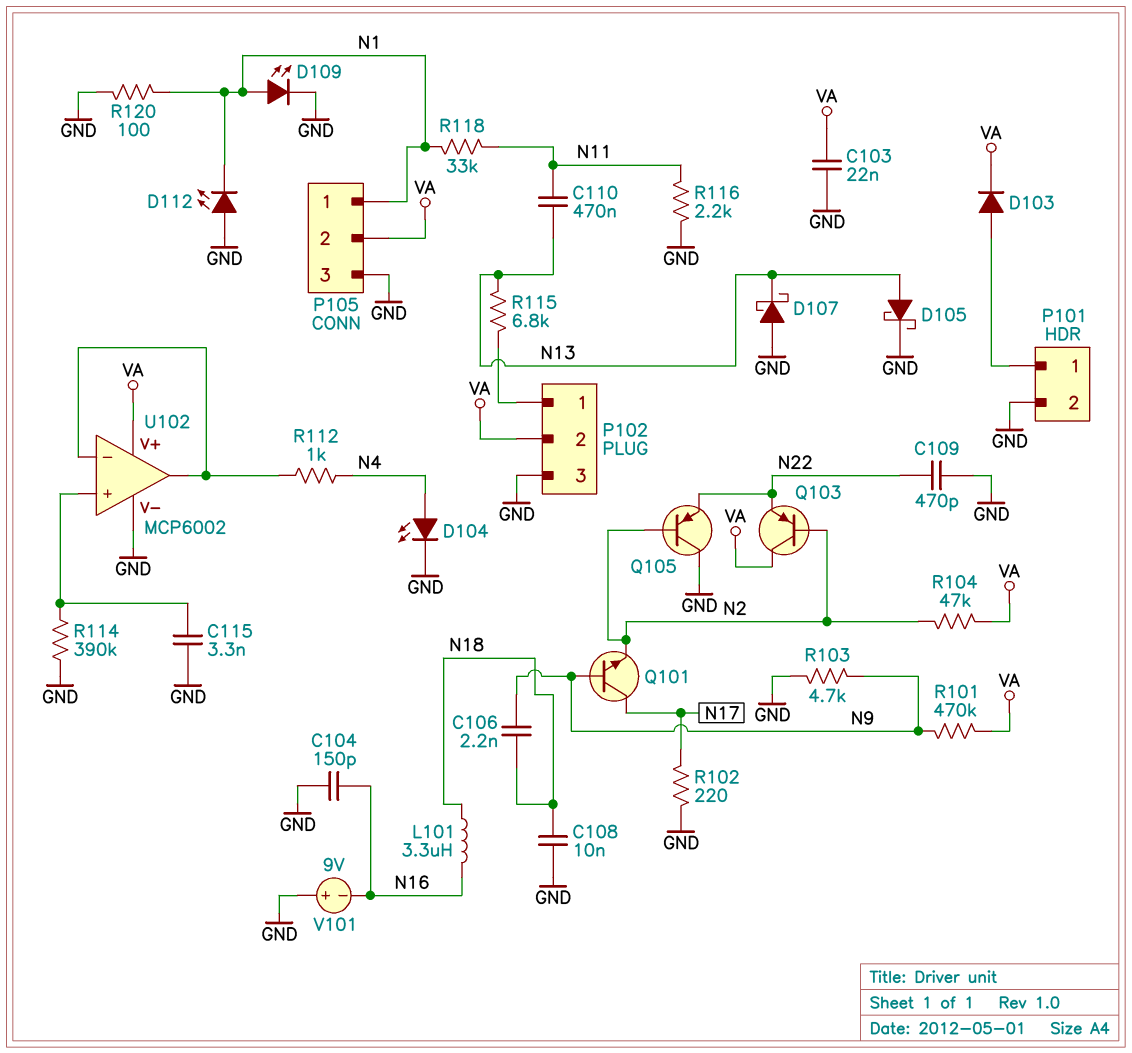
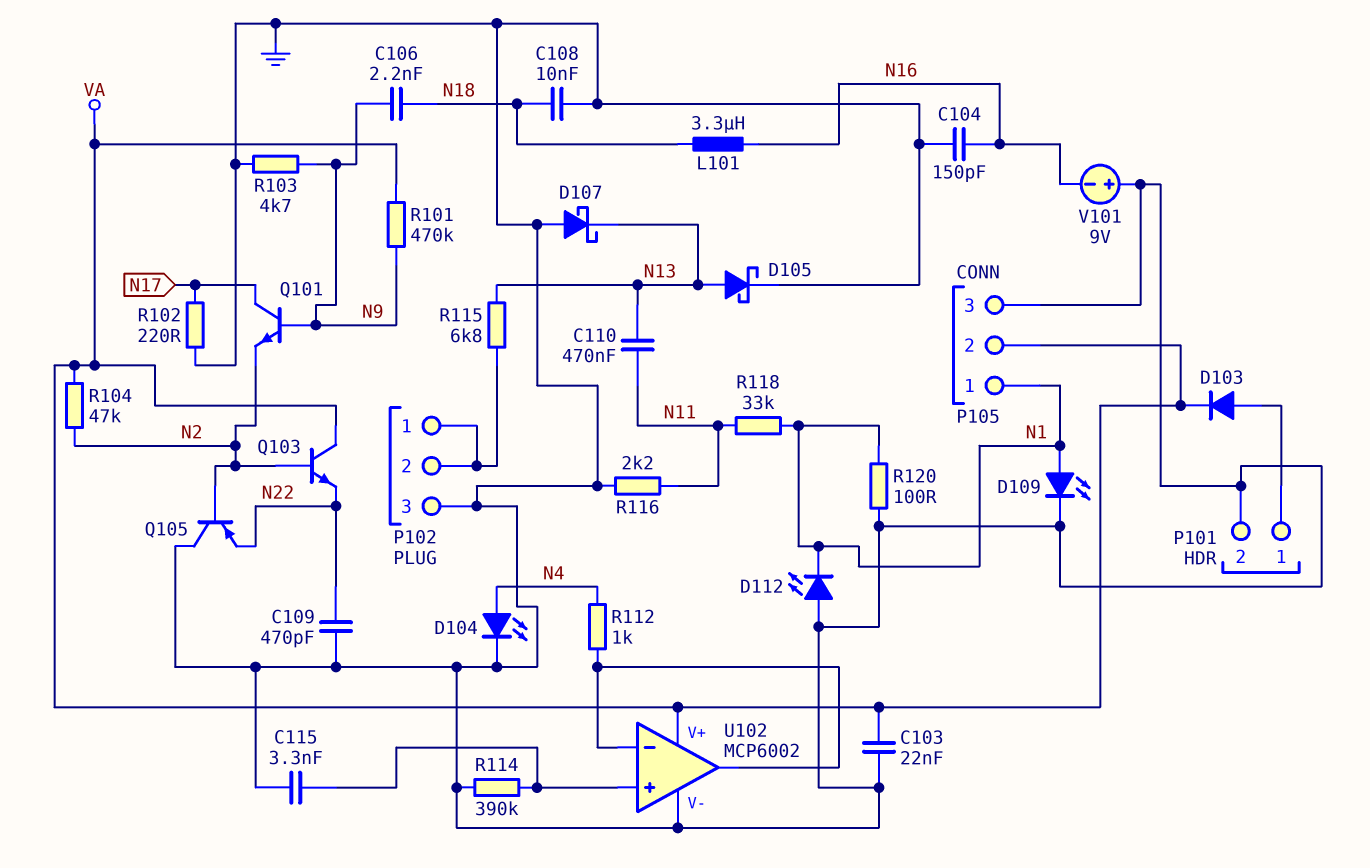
P102 pin 2: VA -> P102/1
Q103: PNP (B N2, C VA, E N22) -> NPN (B N2, C VA, E N22)

